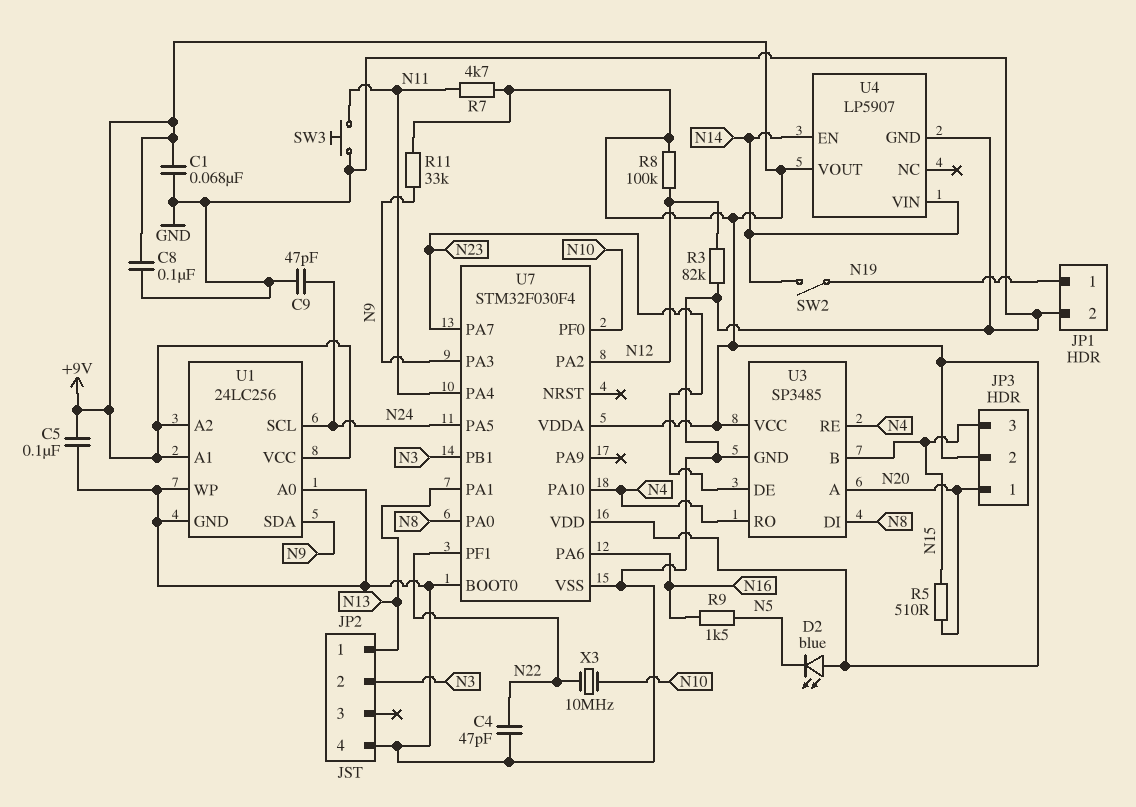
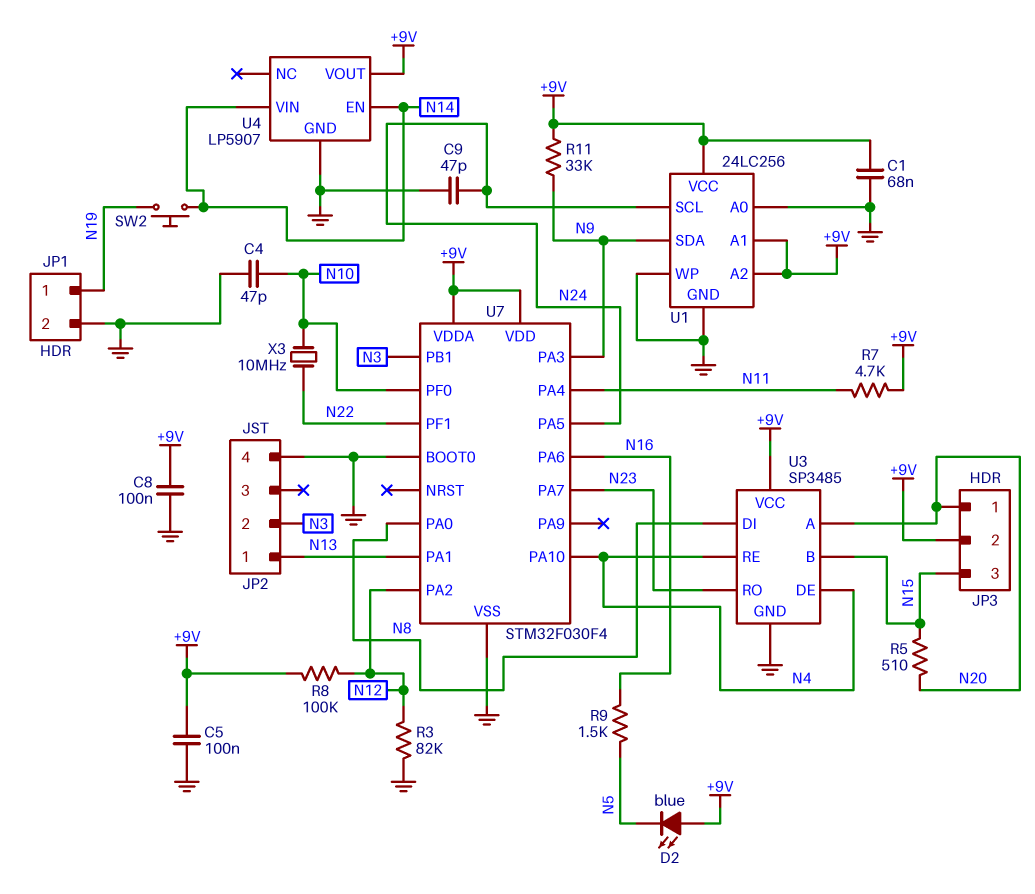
C4: 47pF (GND, N22) -> 47pF (GND, N10)
SW2: switch (N14, N19) -> button (N14, N19)
SW3: button (GND, N11) -> none
U3 pin DE: N23 -> N4
U3 pin RO: N4 -> N23

